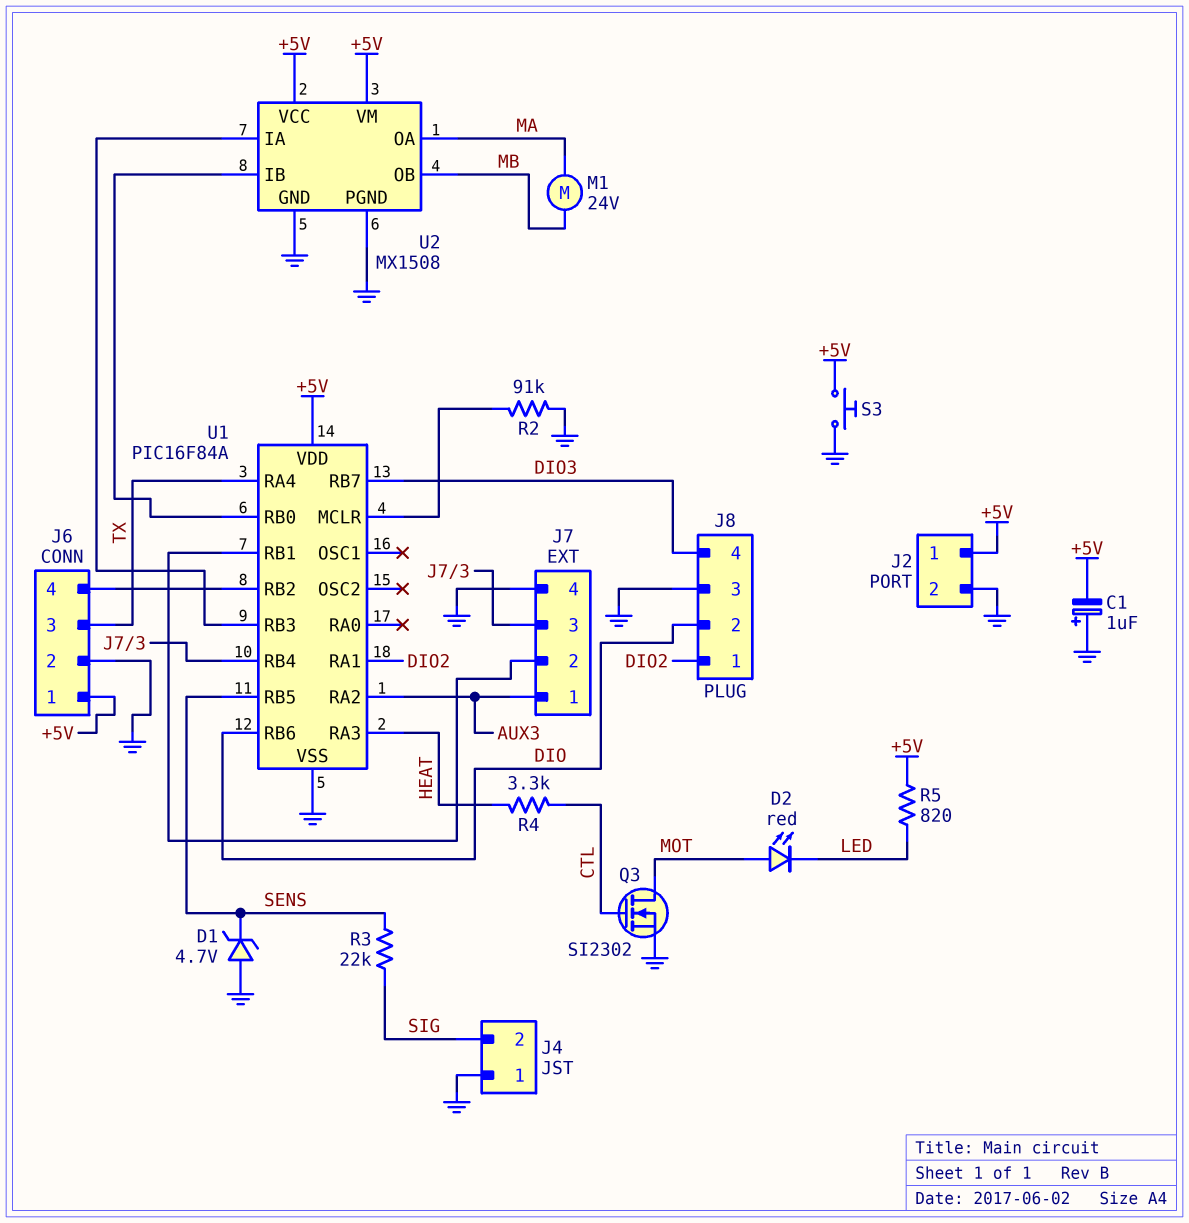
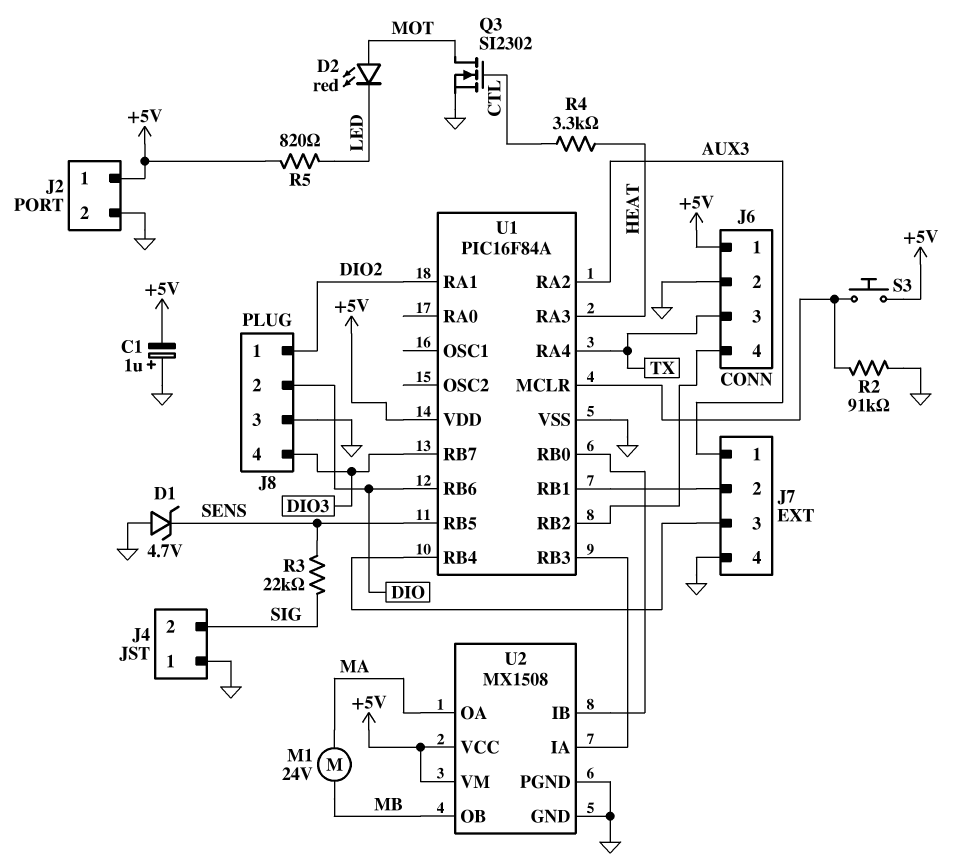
S3: button (+5V, GND) -> button (+5V, U1/MCLR)

